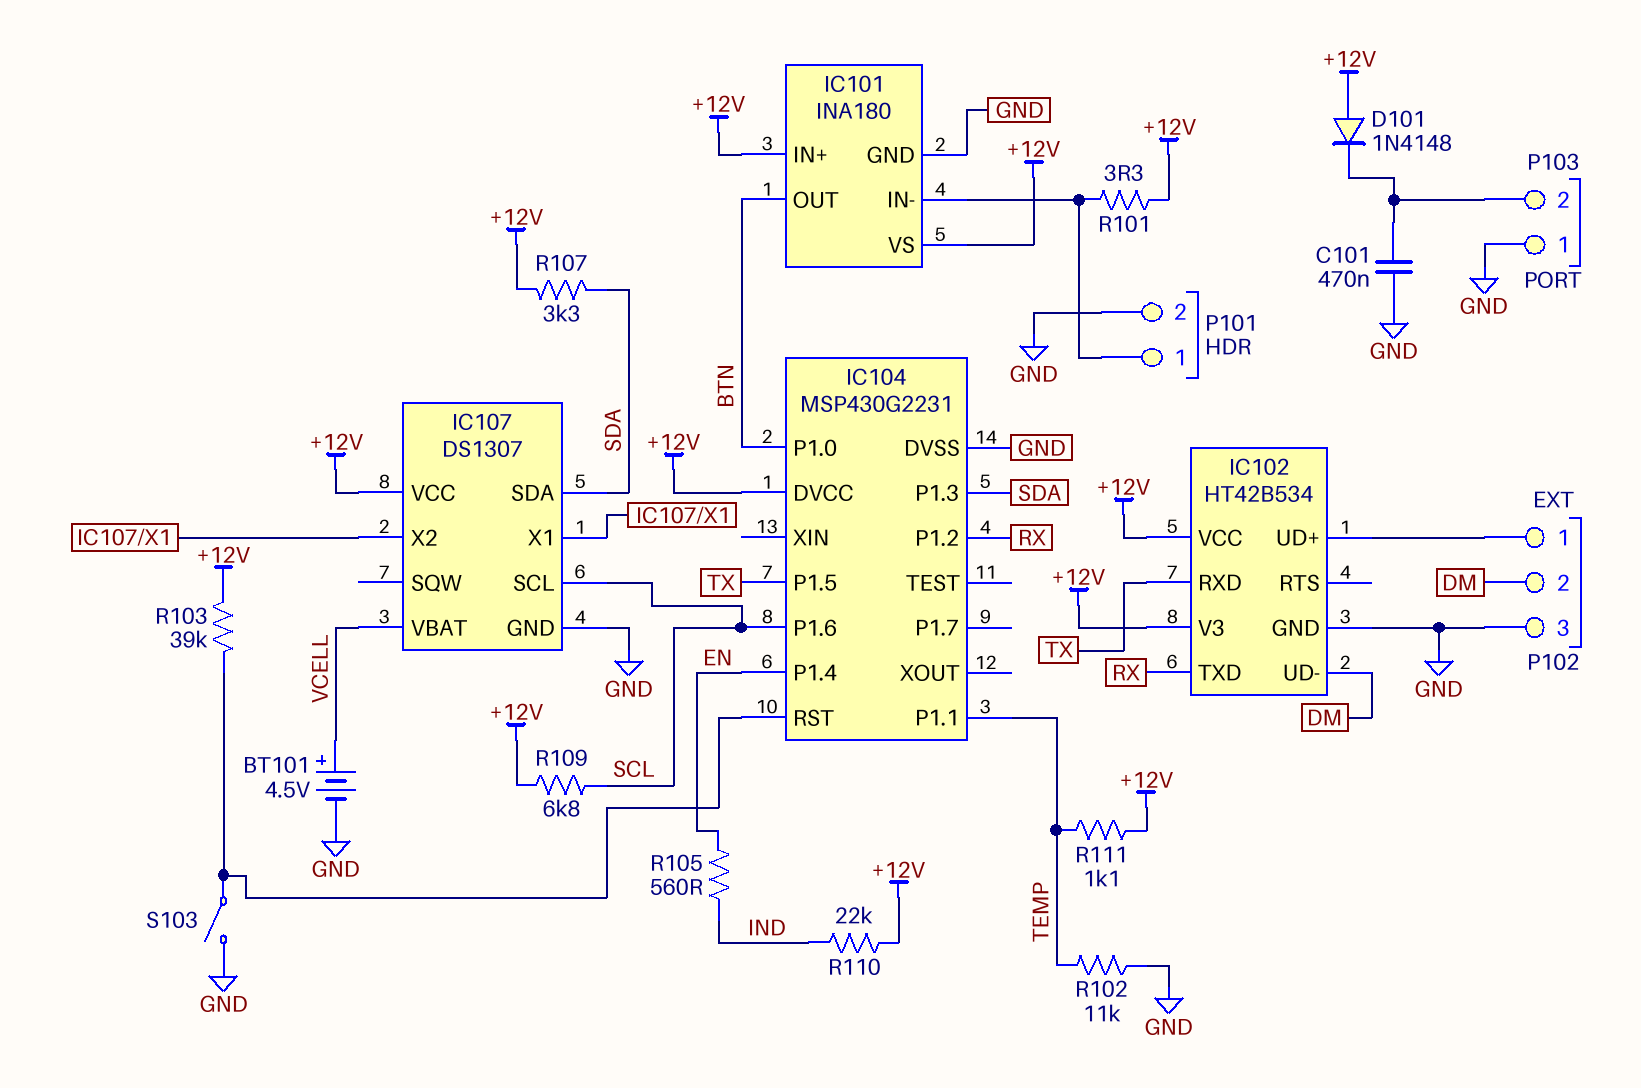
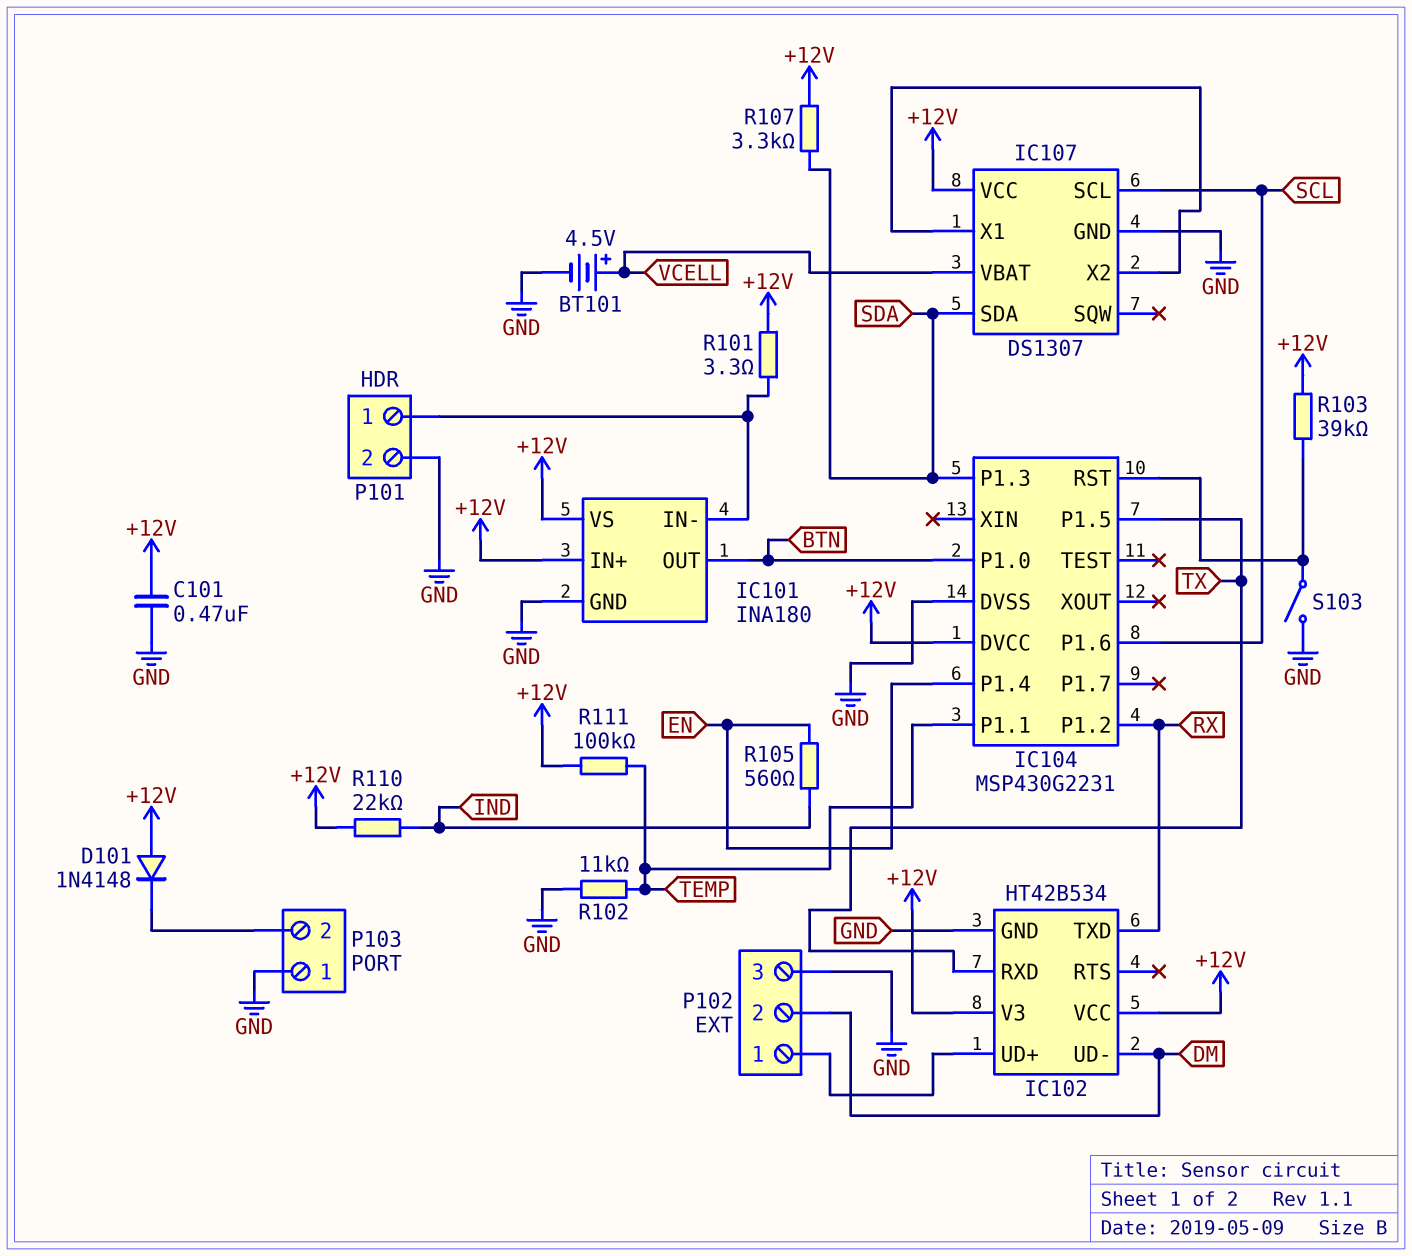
C101: 470nF (GND, P103/2) -> 470nF (+12V, GND)
R109: 6.8k (+12V, SCL) -> none
R111: 1.1k (+12V, TEMP) -> 100k (+12V, TEMP)

